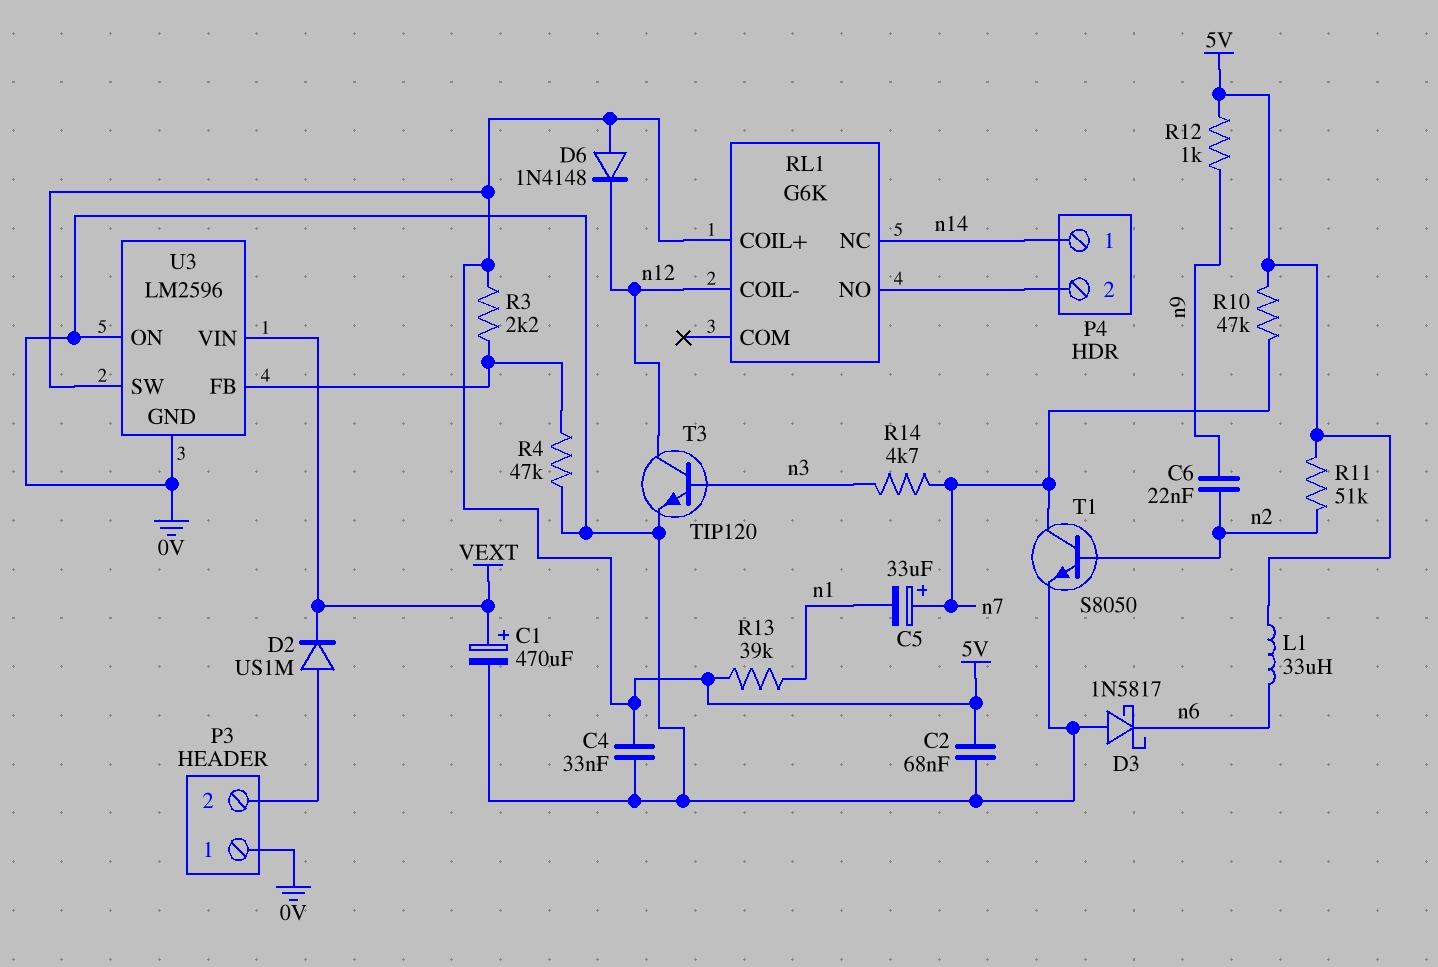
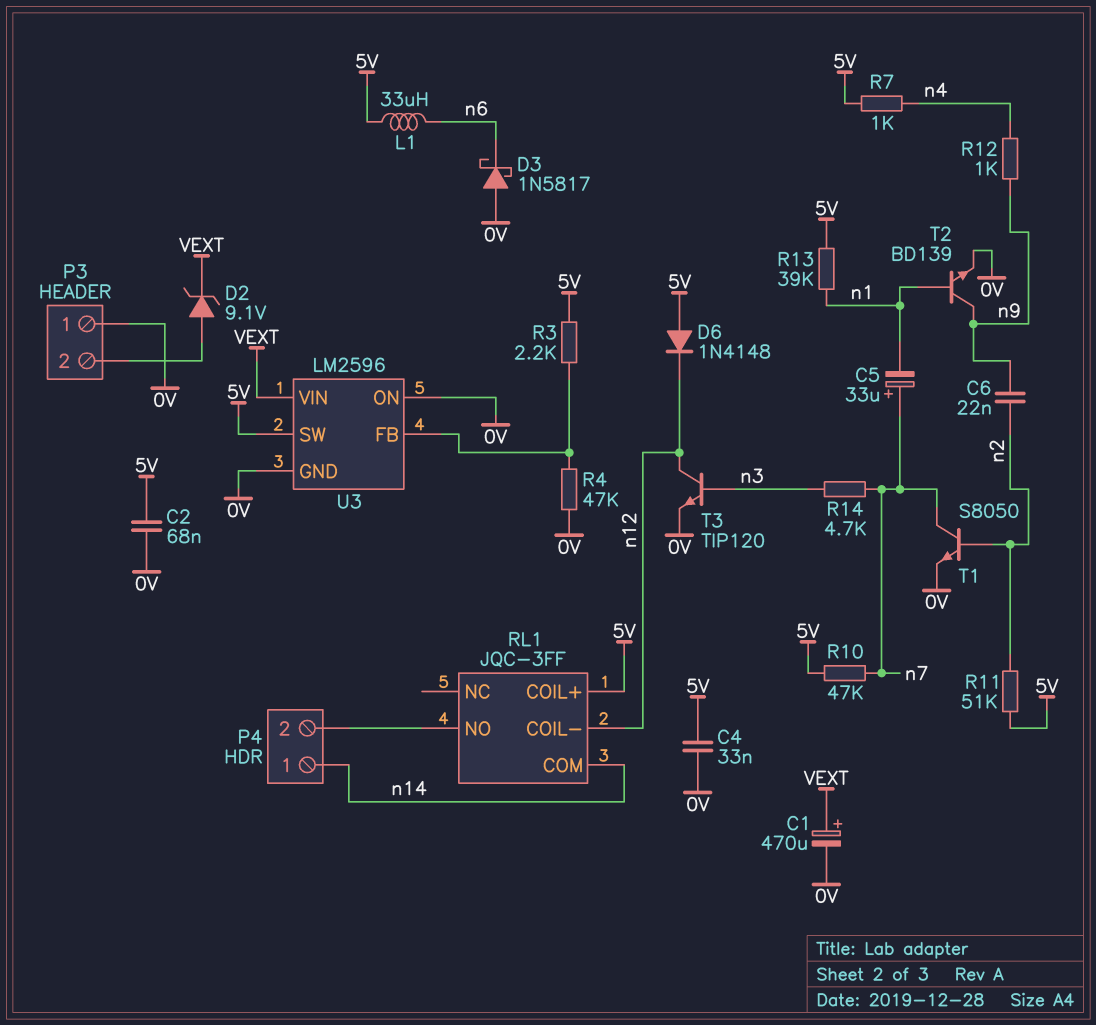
D2: diode US1M (A P3/2, K VEXT) -> zener 9.1V (A P3/2, K VEXT)
R7: none -> 1k (5V, n4)
R12: 1k (5V, n9) -> 1k (n4, n9)
RL1: G6K -> JQC-3FF
RL1 pin COM: none -> n14
RL1 pin NC: n14 -> none
T2: none -> NPN BD139 (B n1, C n9, E 0V)

